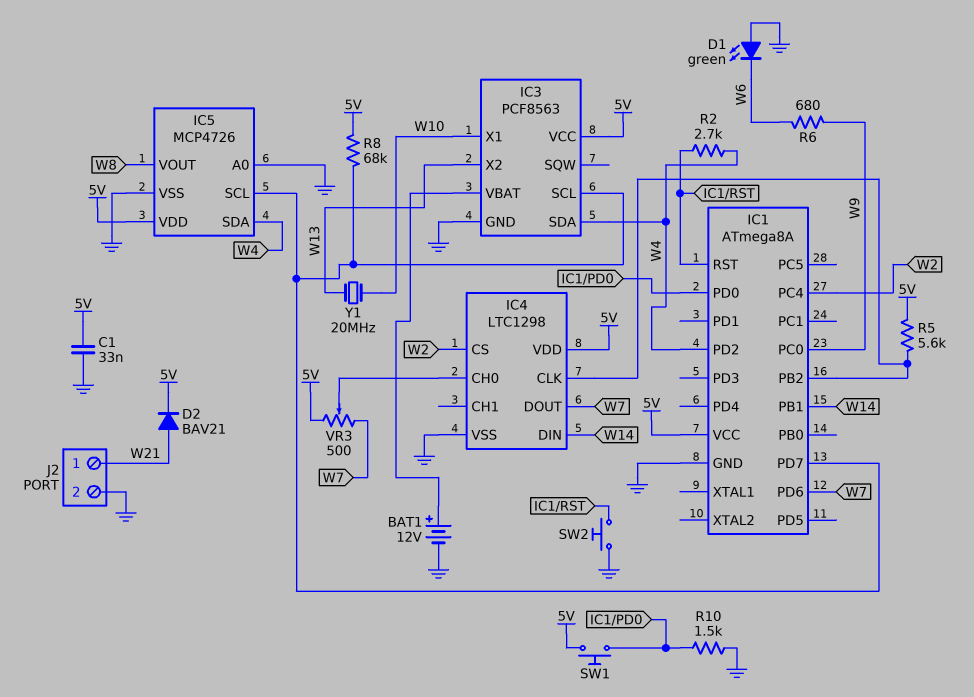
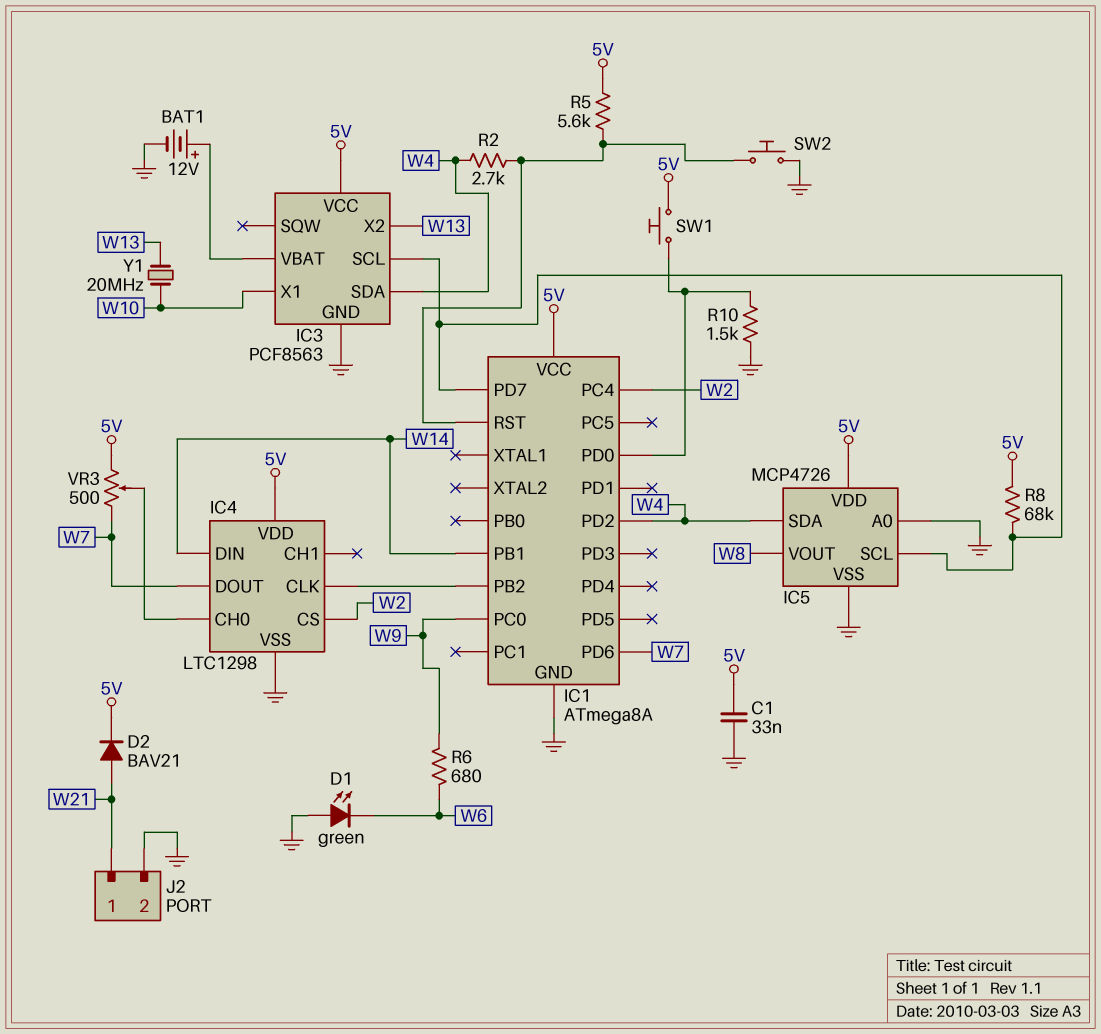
R5: 5.6k (5V, IC1/PB2) -> 5.6k (5V, IC1/RST)

